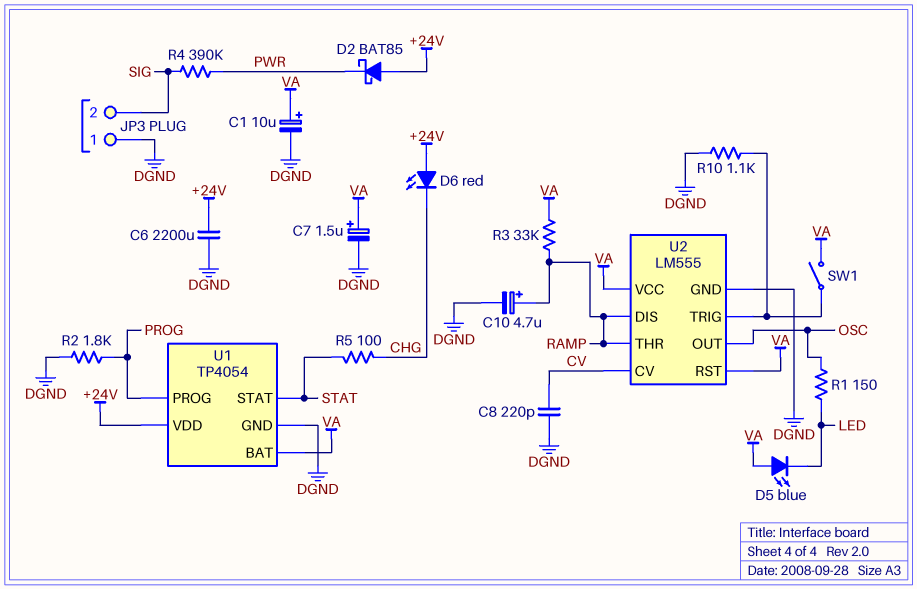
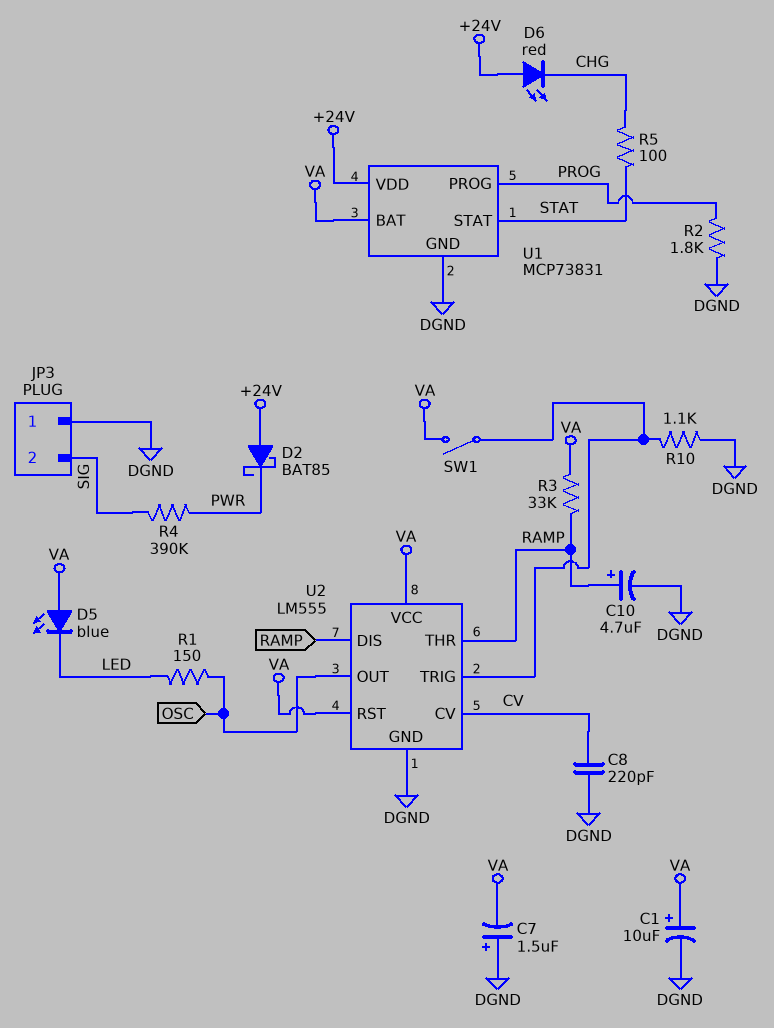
C6: 2200uF (+24V, DGND) -> none
C7: 1.5uF (plus VA, minus DGND) -> 1.5uF (plus DGND, minus VA)
U1: TP4054 -> MCP73831

